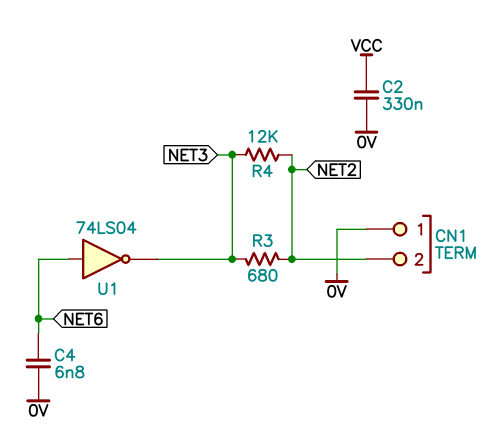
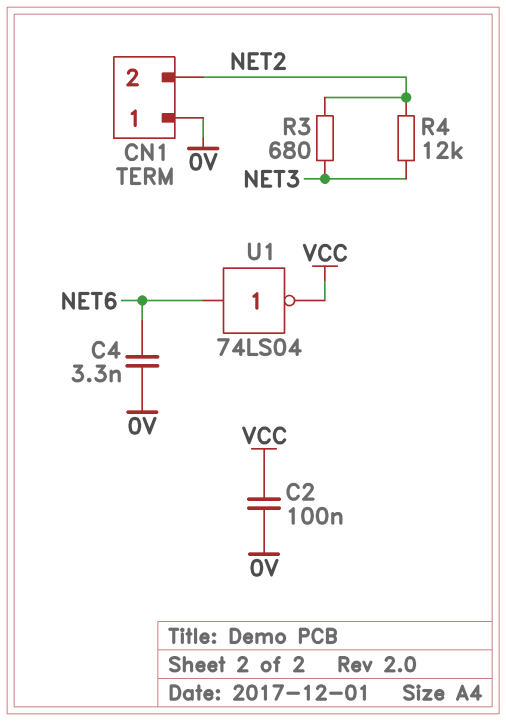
C2: 330nF (0V, VCC) -> 100nF (0V, VCC)
C4: 6.8nF (0V, NET6) -> 3.3nF (0V, NET6)
U1: NOT 74LS04 (in NET6, out NET3) -> NOT 74LS04 (in NET6, out VCC)

